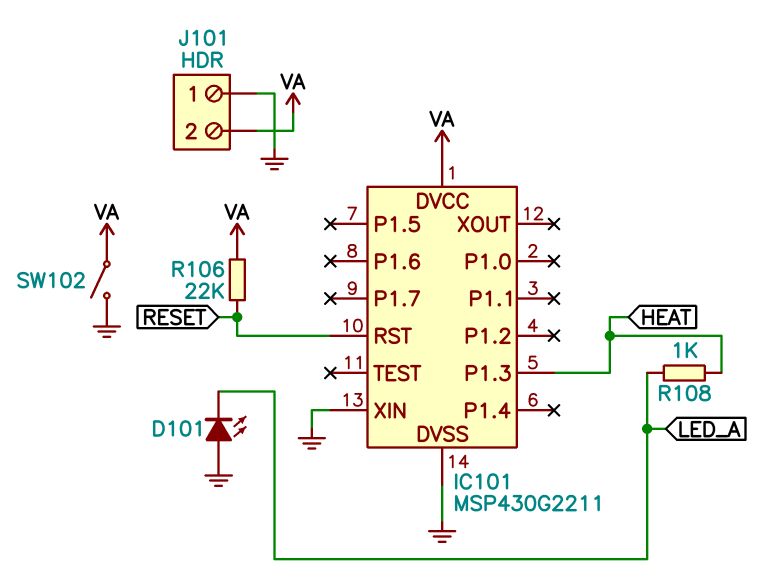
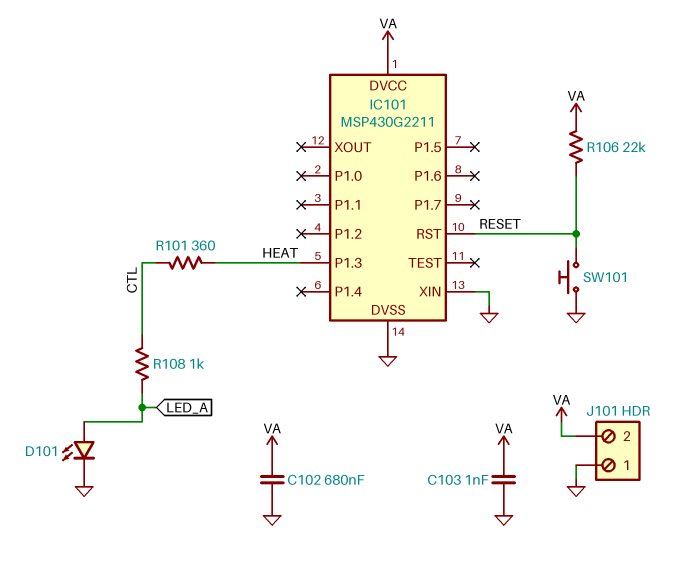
C102: none -> 680nF (GND, VA)
C103: none -> 1nF (GND, VA)
D101: LED (A GND, K LED_A) -> LED (A LED_A, K GND)
R101: none -> 360 (CTL, HEAT)
R108: 1k (HEAT, LED_A) -> 1k (CTL, LED_A)
SW101: none -> button (GND, RESET)
SW102: switch (GND, VA) -> none

